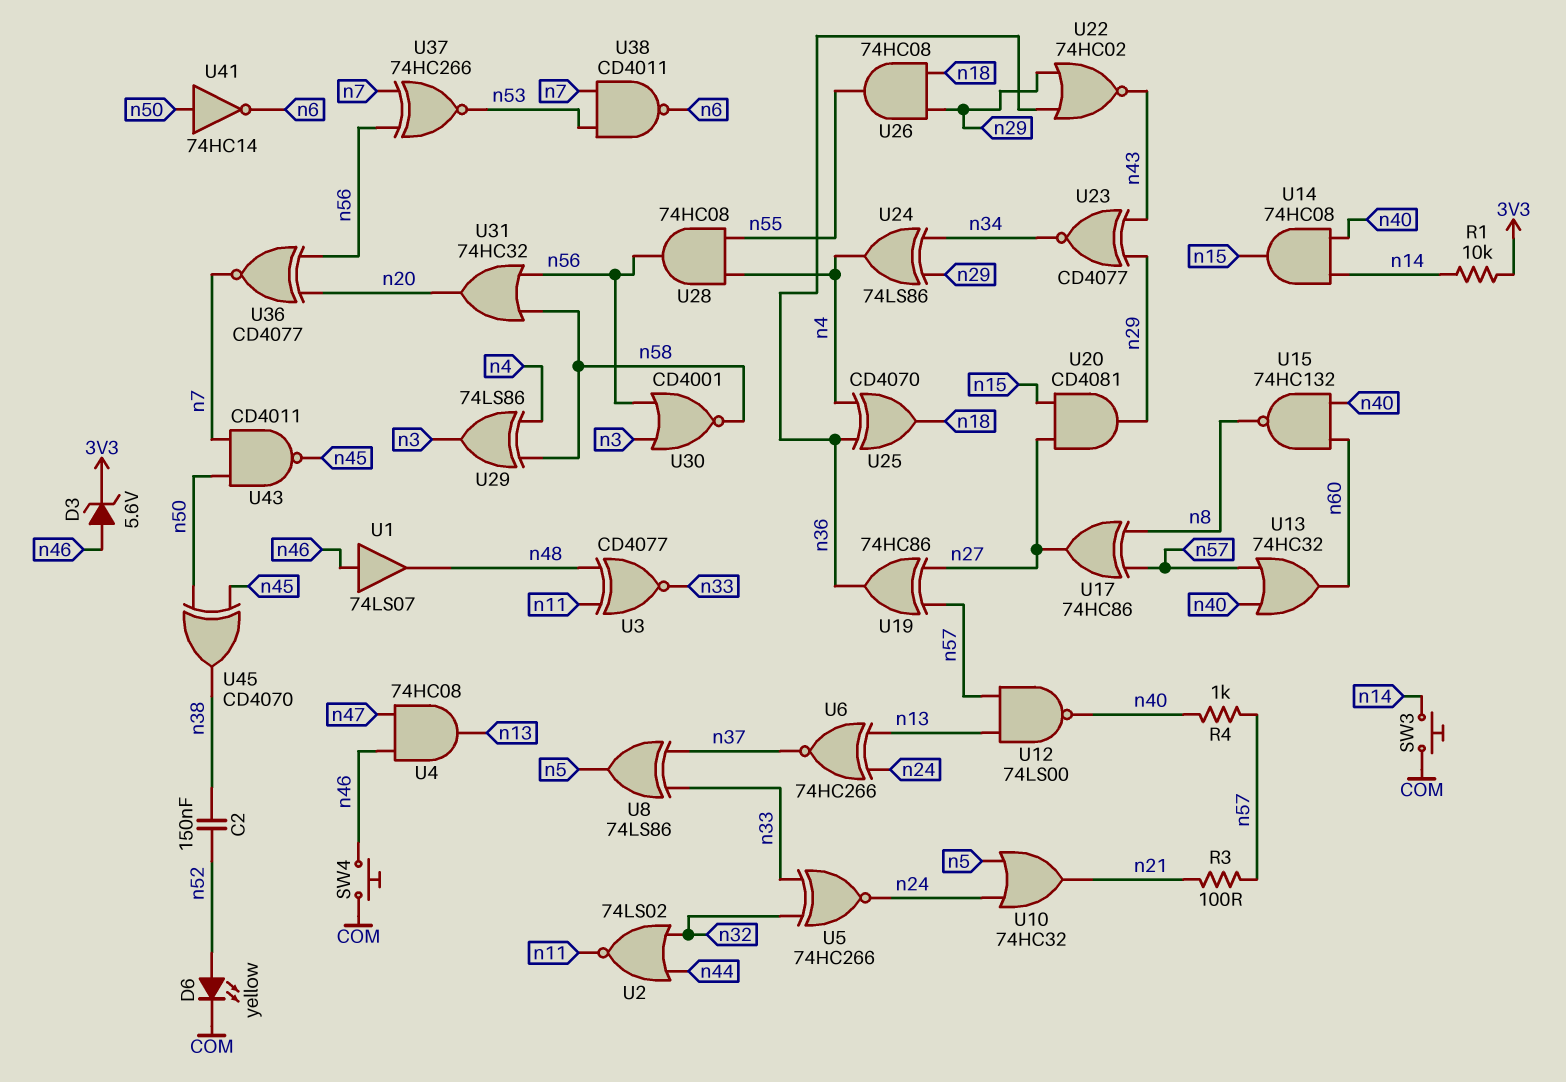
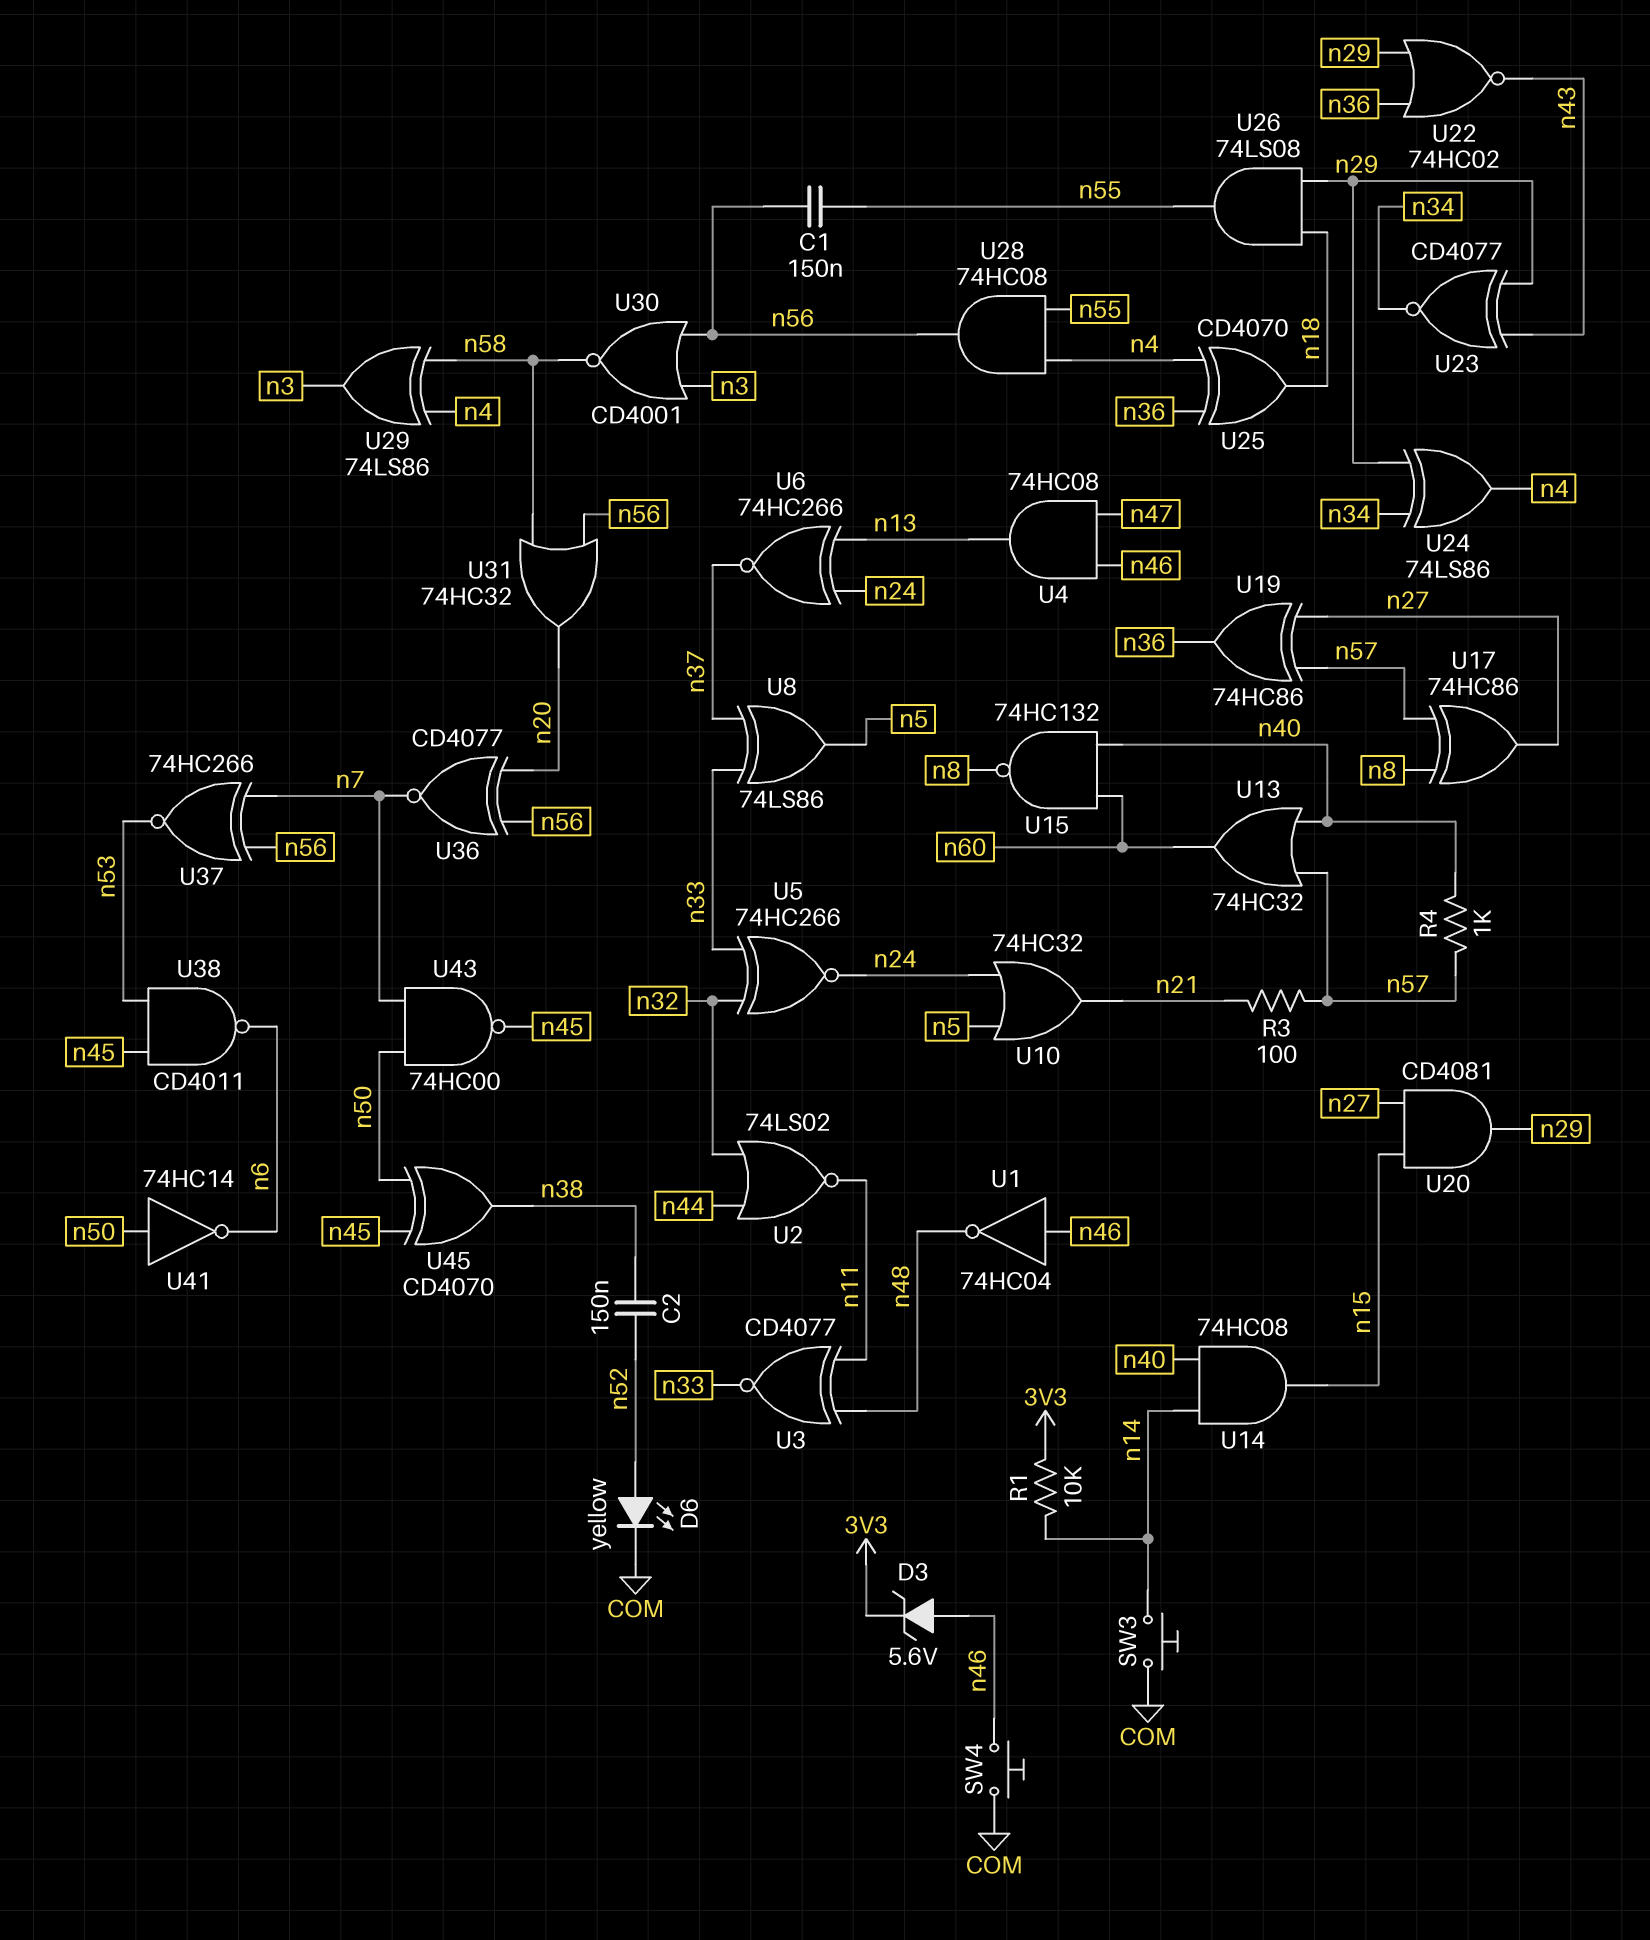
C1: none -> 150nF (n55, n56)
U1: buffer 74LS07 (in n46, out n48) -> NOT 74HC04 (in n46, out n48)
U12: NAND 74LS00 (in n13, in n57, out n40) -> none
U26: AND 74HC08 (in n18, in n29, out n55) -> AND 74LS08 (in n18, in n29, out n55)
U38: NAND CD4011 (in n7, in n53, out n6) -> NAND CD4011 (in n45, in n53, out n6)
U43: NAND CD4011 (in n7, in n50, out n45) -> NAND 74HC00 (in n7, in n50, out n45)

